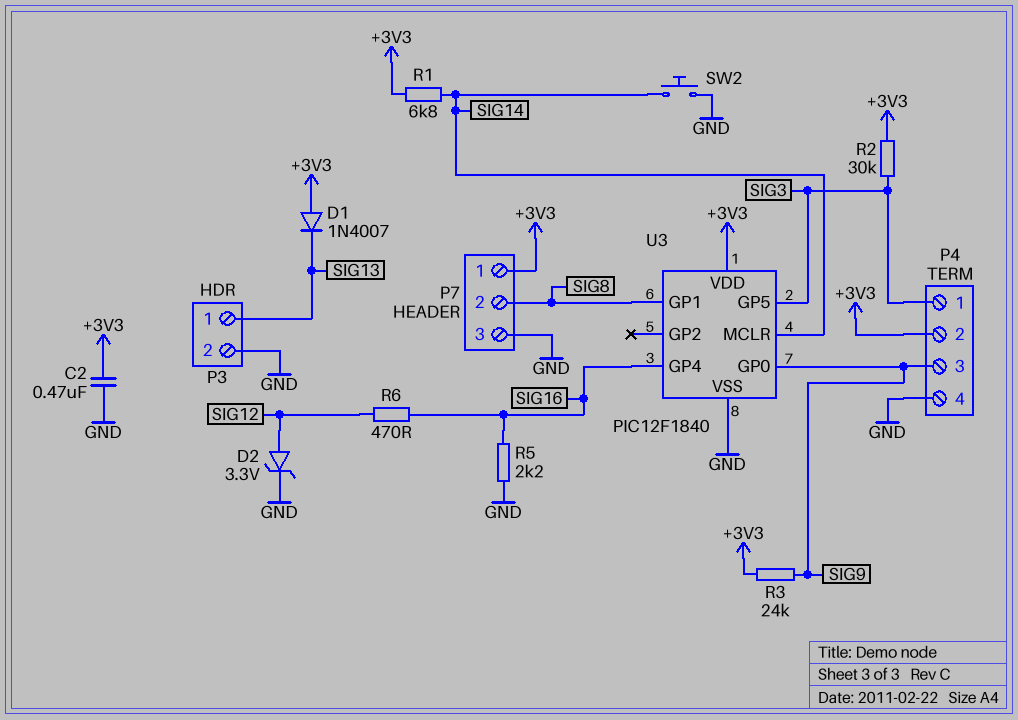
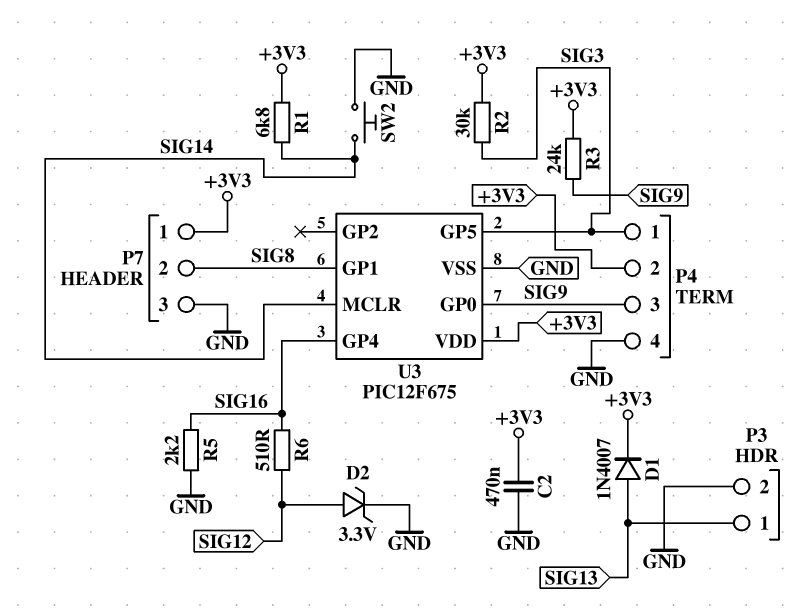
D1: diode 1N4007 (A +3V3, K SIG13) -> diode 1N4007 (A SIG13, K +3V3)
R6: 470 (SIG12, SIG16) -> 510 (SIG12, SIG16)
U3: PIC12F1840 -> PIC12F675

